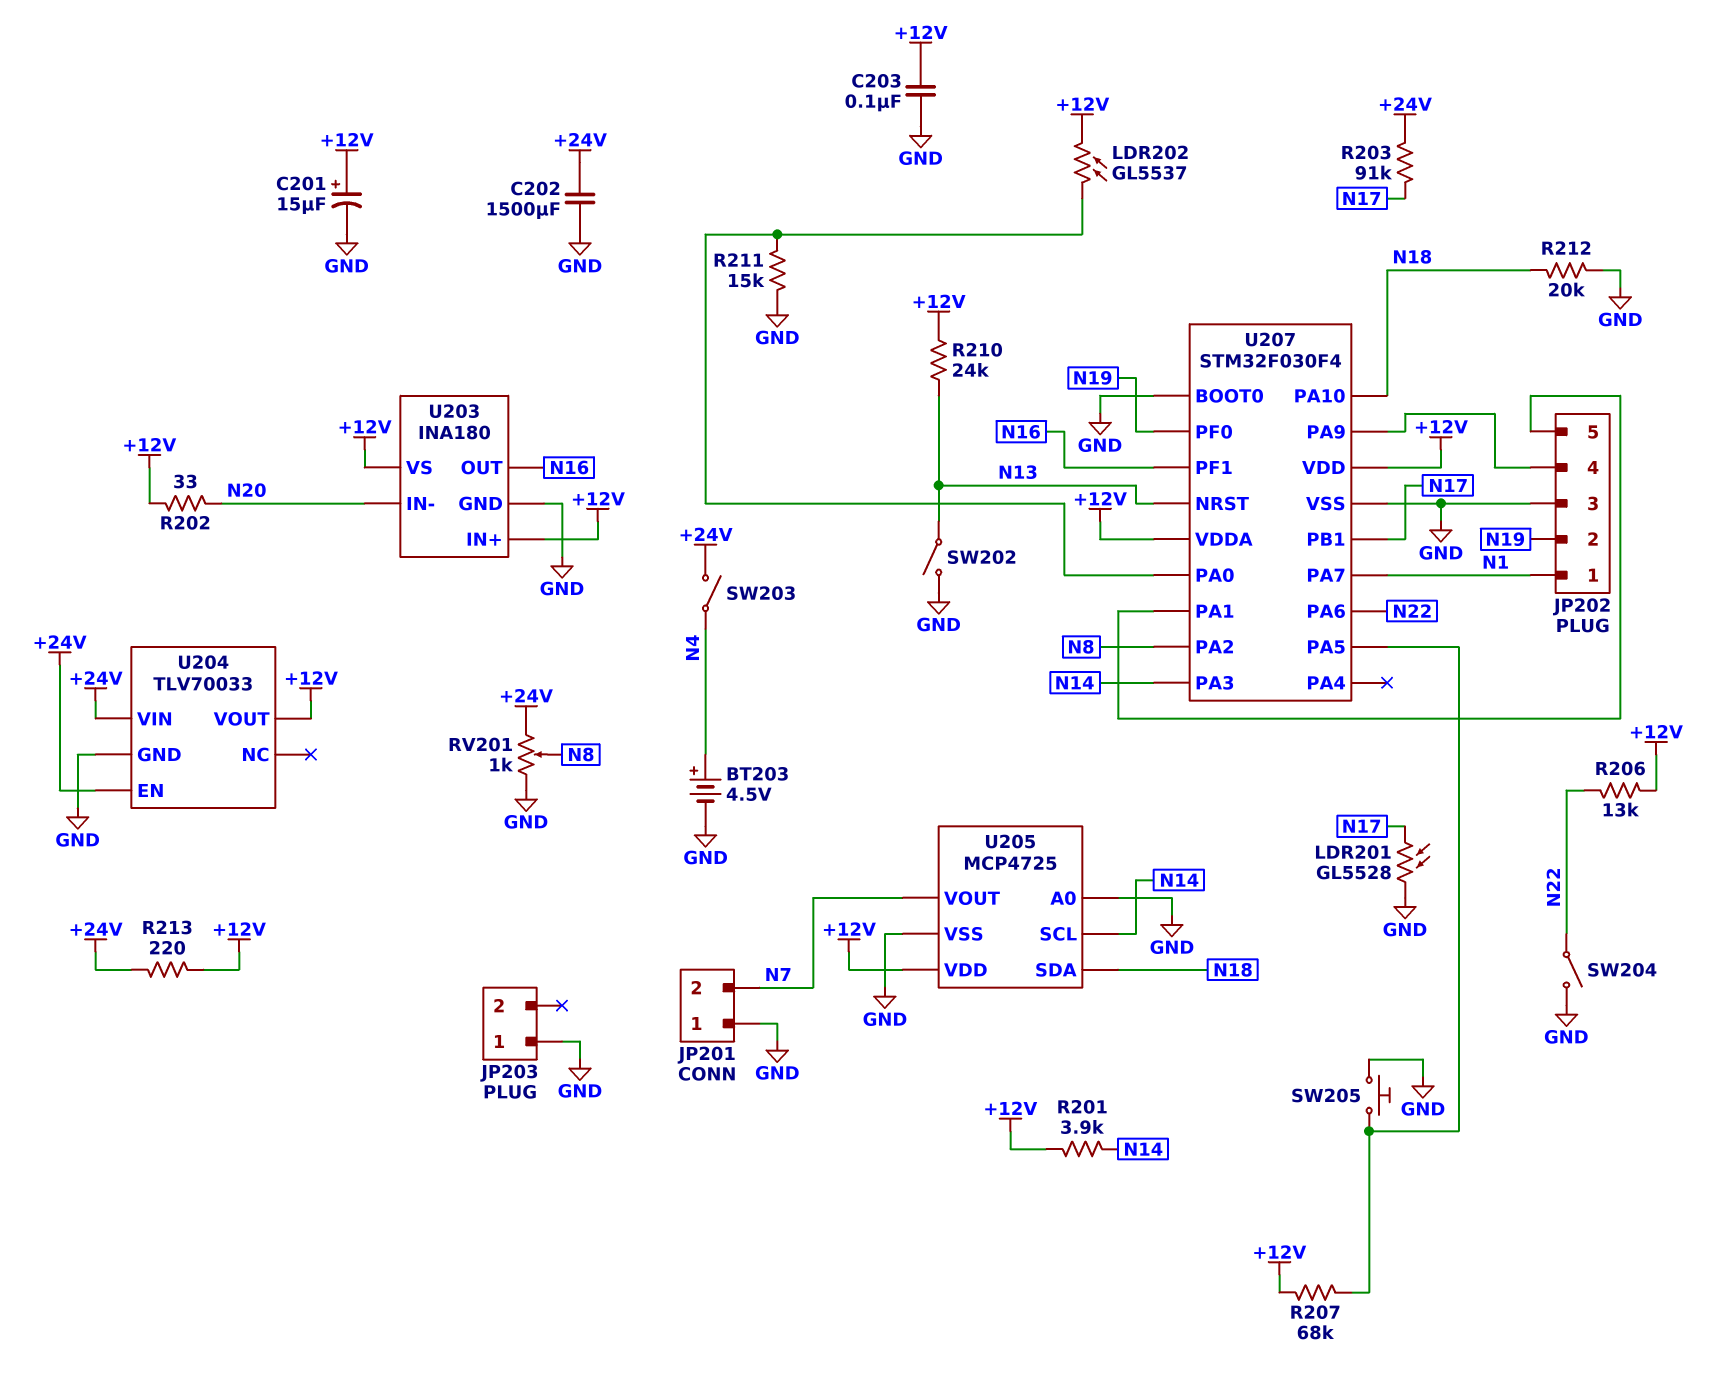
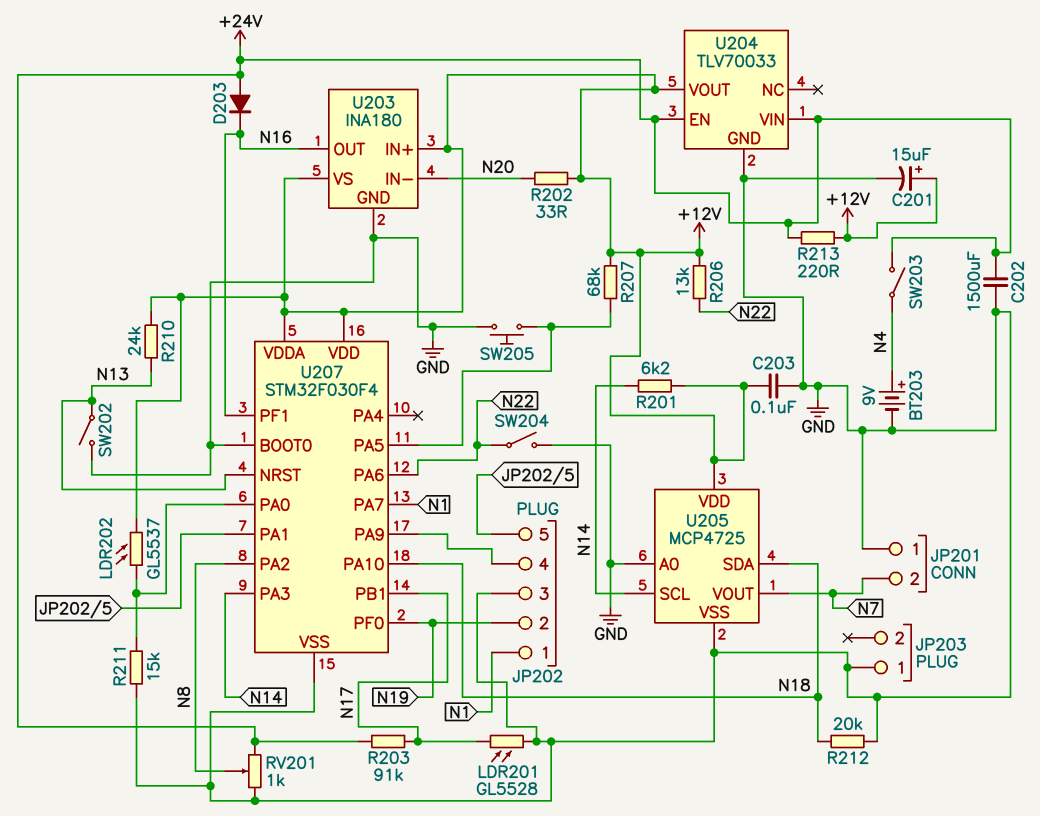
BT203: 4.5V (plus N4, minus GND) -> 9V (plus N4, minus GND)
D203: none -> diode (A +24V, K N16)
R201: 3.9k (+12V, N14) -> 6.2k (+12V, N14)

